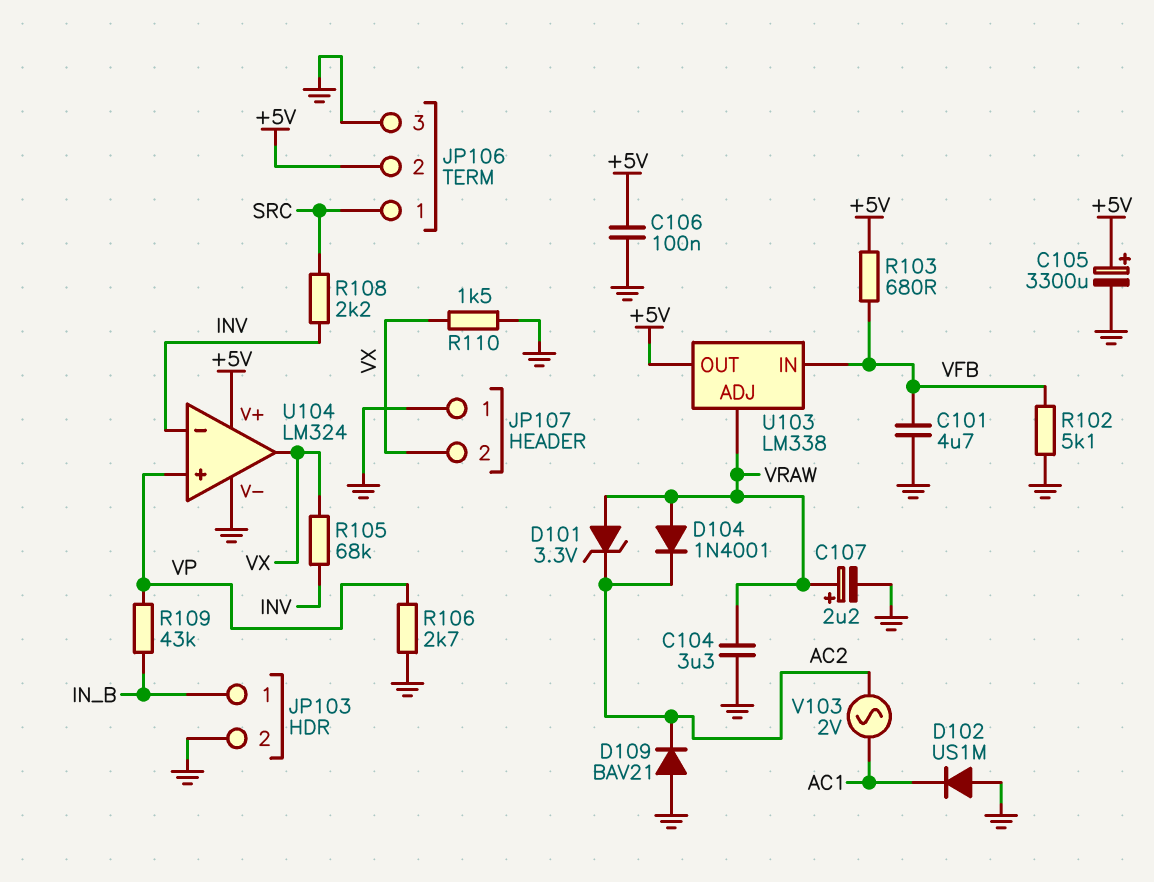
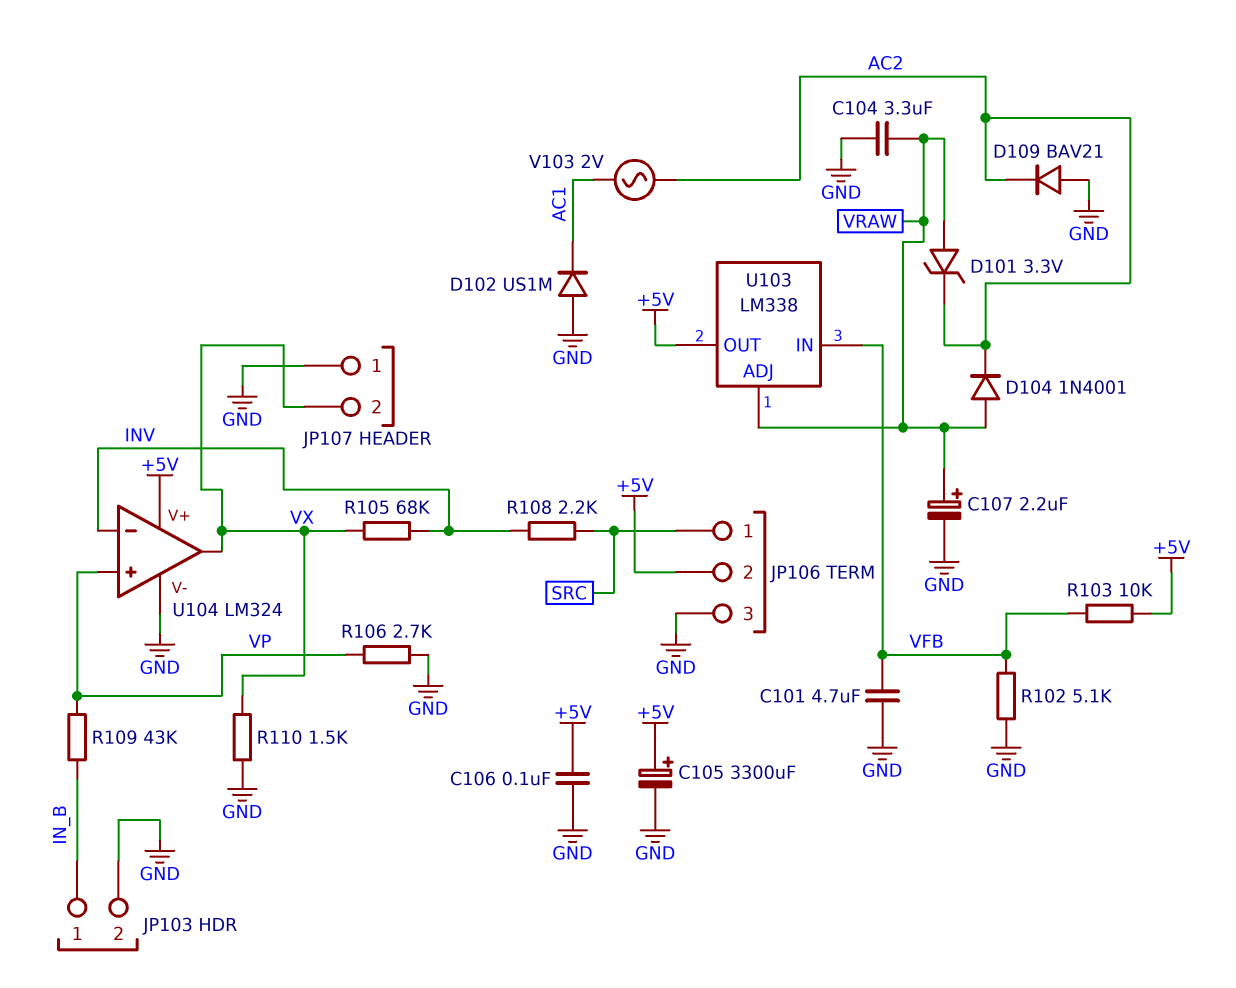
R103: 680 (+5V, VFB) -> 10k (+5V, VFB)

